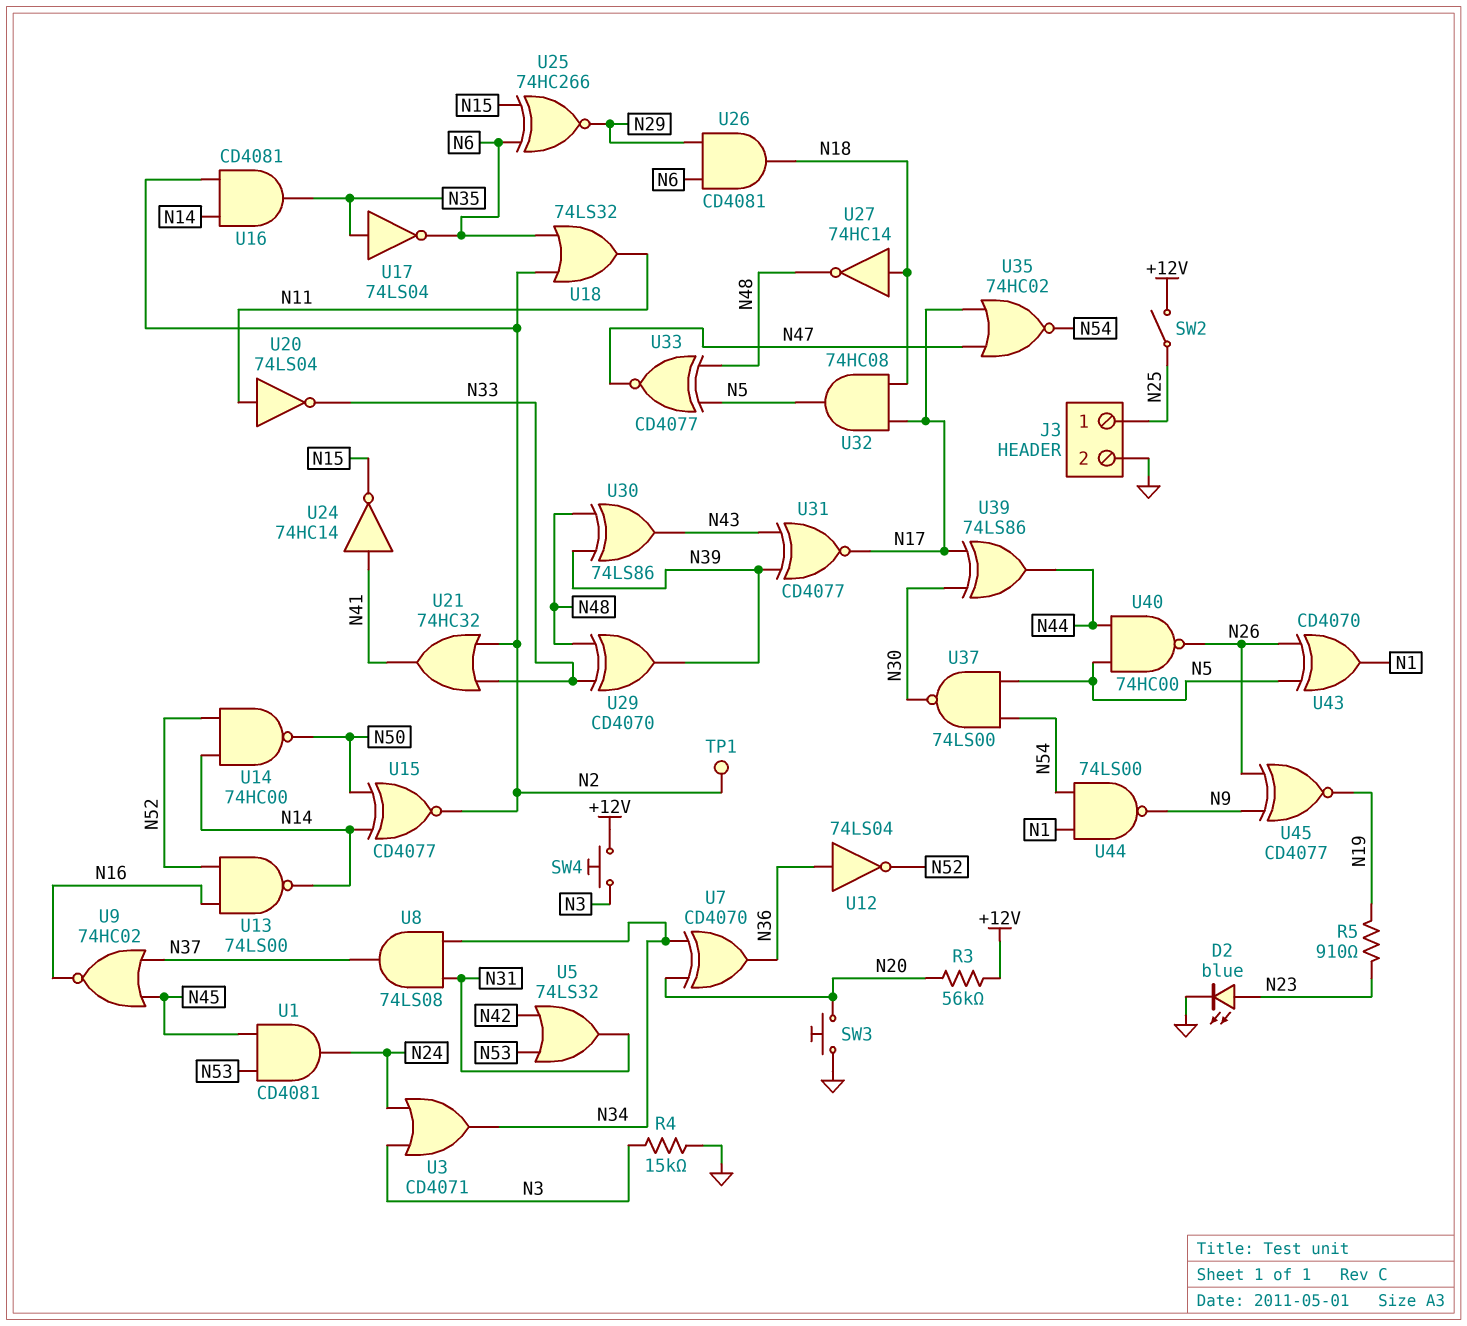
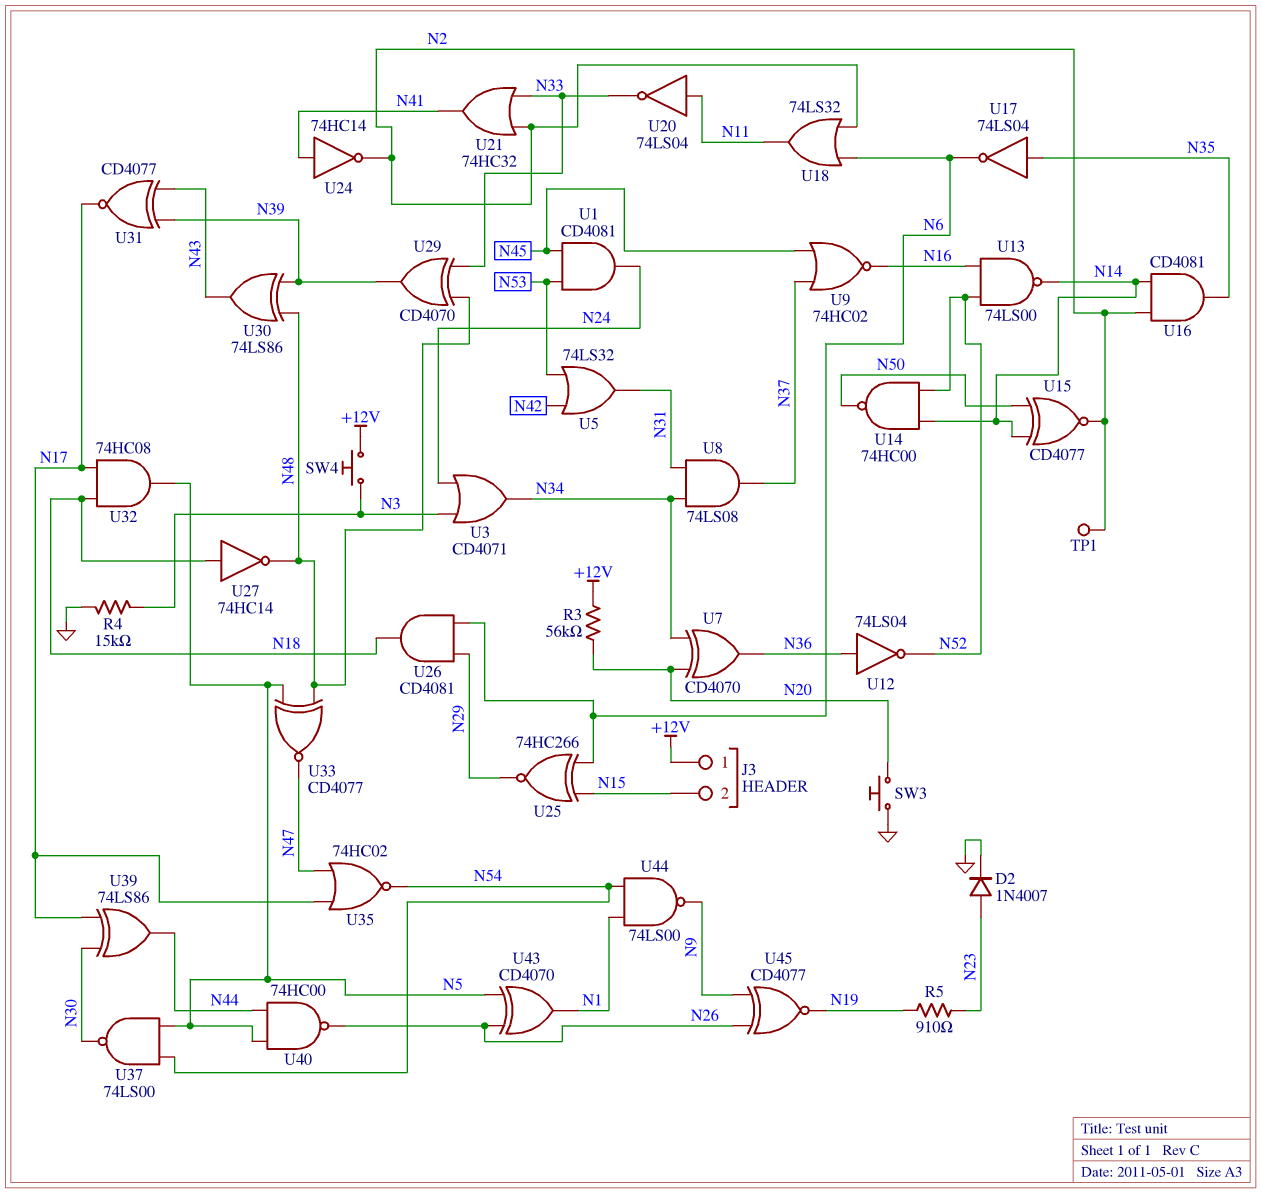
D2: LED blue (A N23, K GND) -> diode 1N4007 (A N23, K GND)
J3 pin 1: N25 -> +12V
J3 pin 2: GND -> N15
SW2: switch (+12V, N25) -> none
U24: NOT 74HC14 (in N41, out N15) -> NOT 74HC14 (in N41, out N2)

